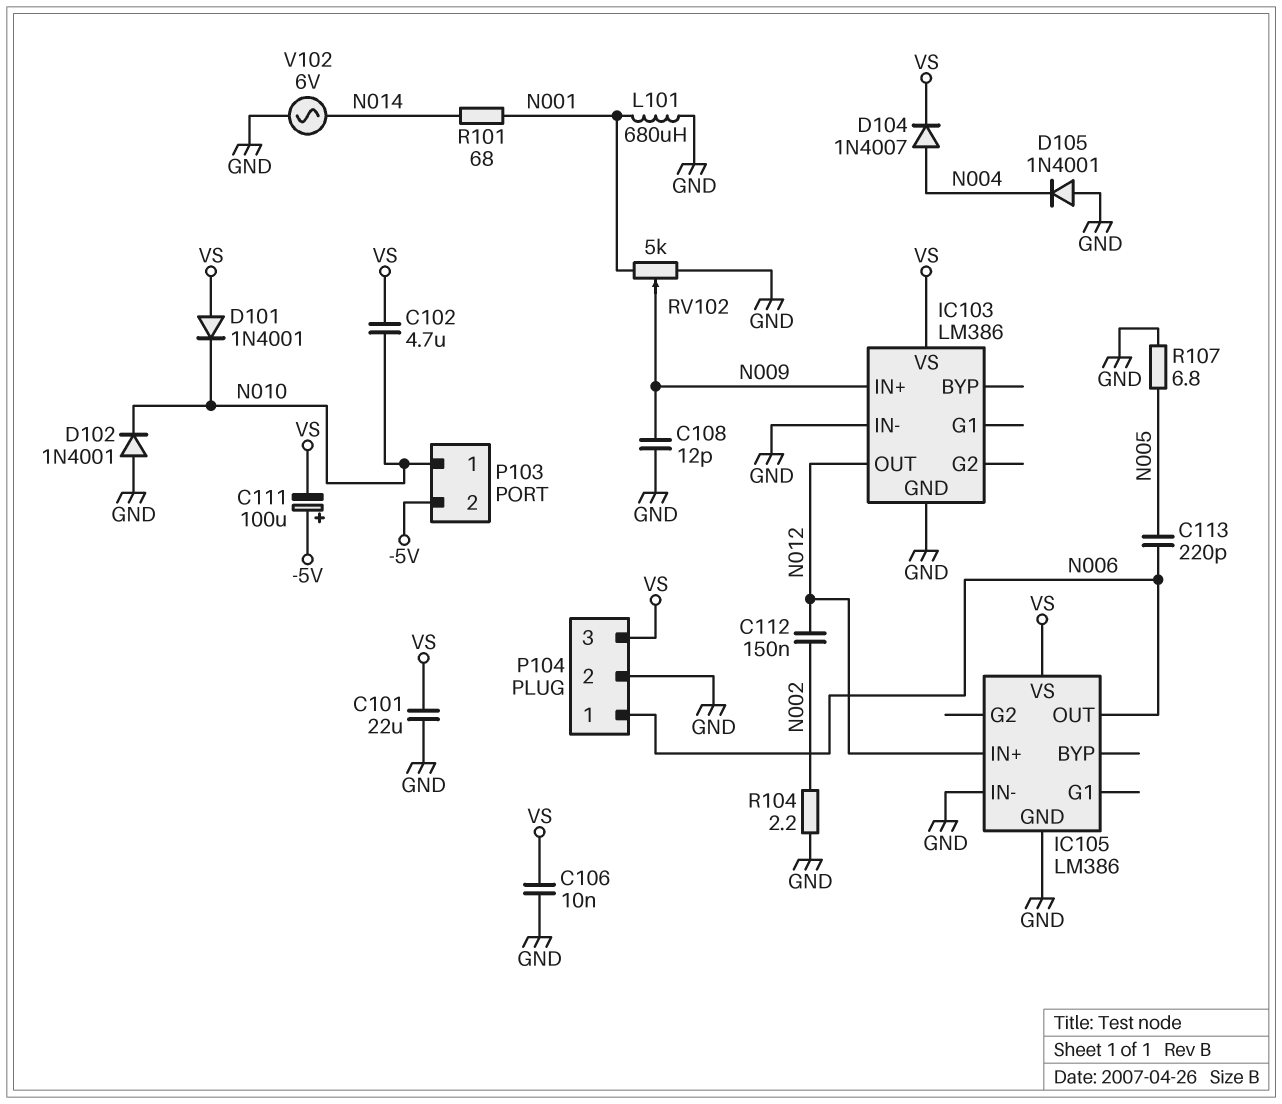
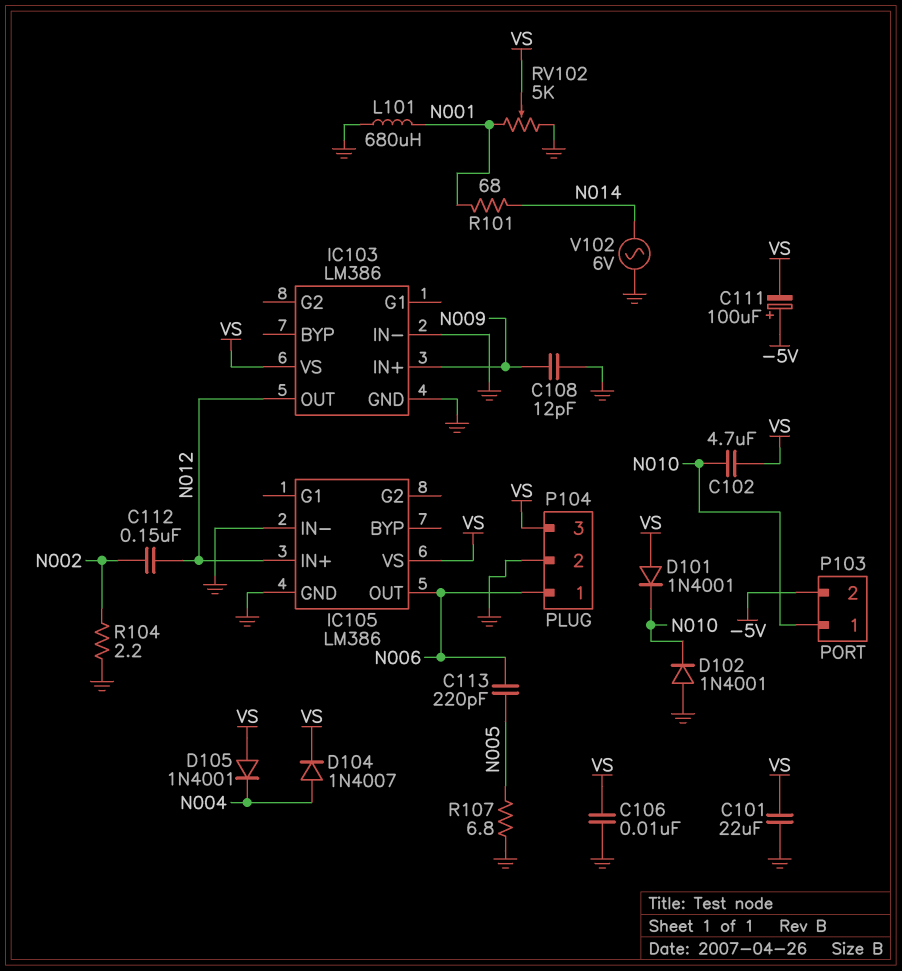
D105: diode 1N4001 (A GND, K N004) -> diode 1N4001 (A VS, K N004)
RV102: 5k (GND, N001, wiper N009) -> 5k (GND, N001, wiper VS)

